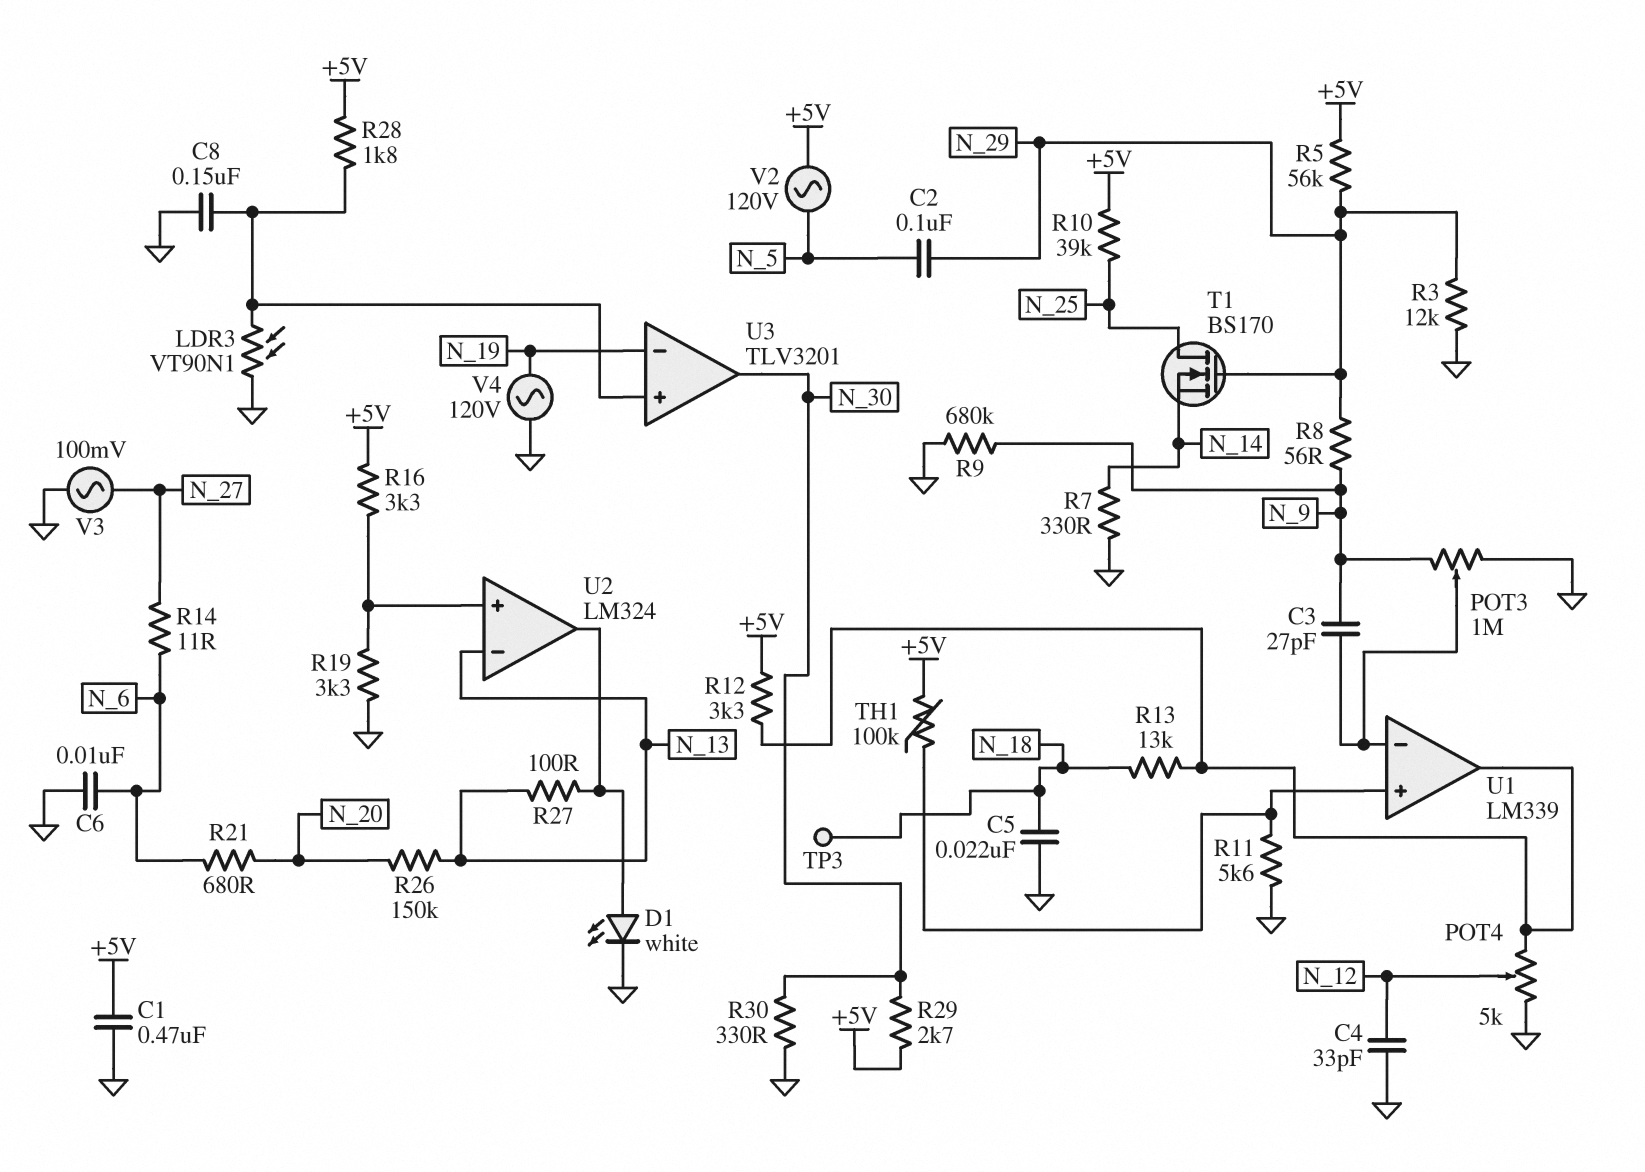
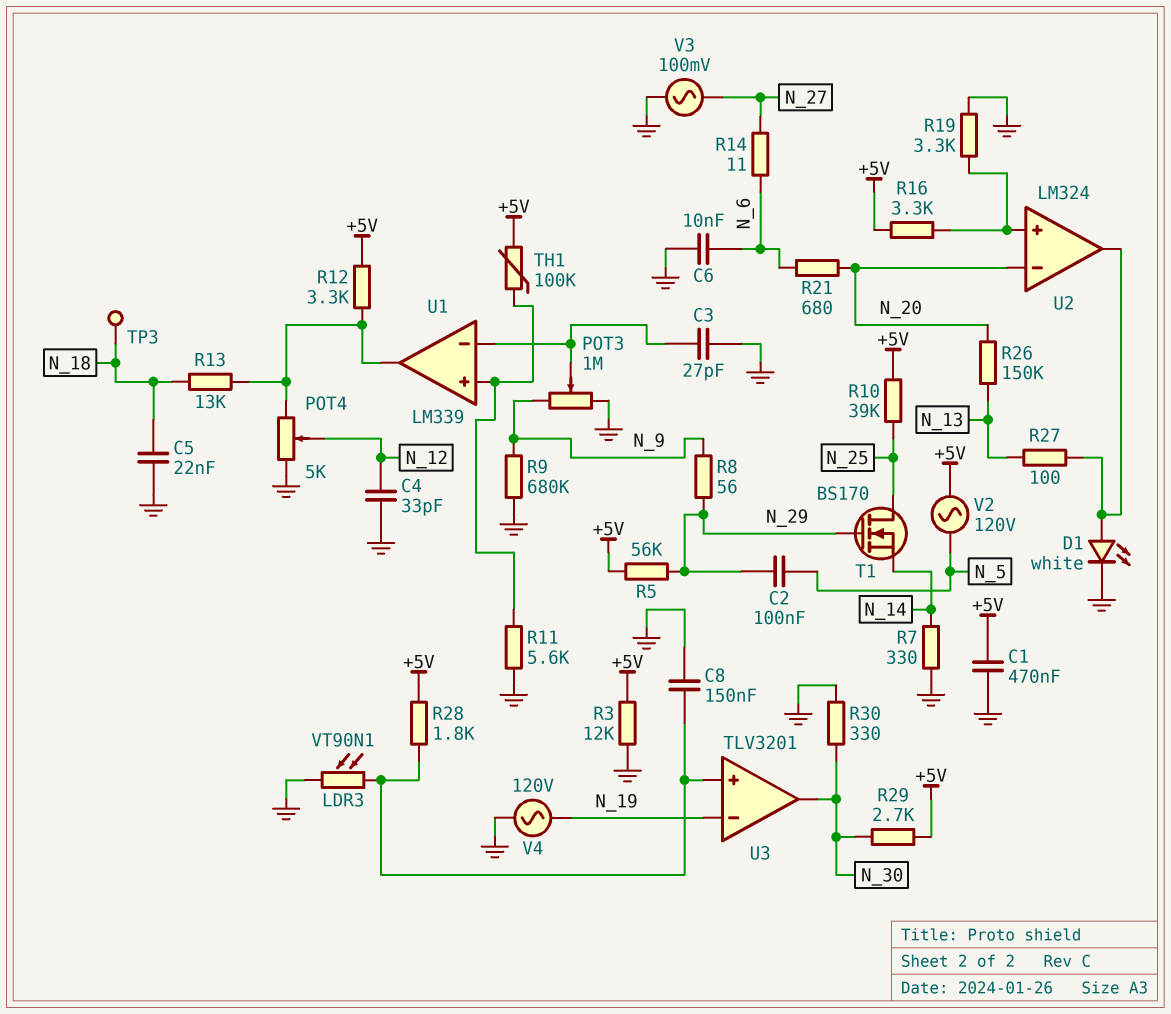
C3: 27pF (N_9, U1/in-) -> 27pF (GND, U1/in-)
R3: 12k (GND, N_29) -> 12k (+5V, GND)
U2 pin in-: N_13 -> N_20

